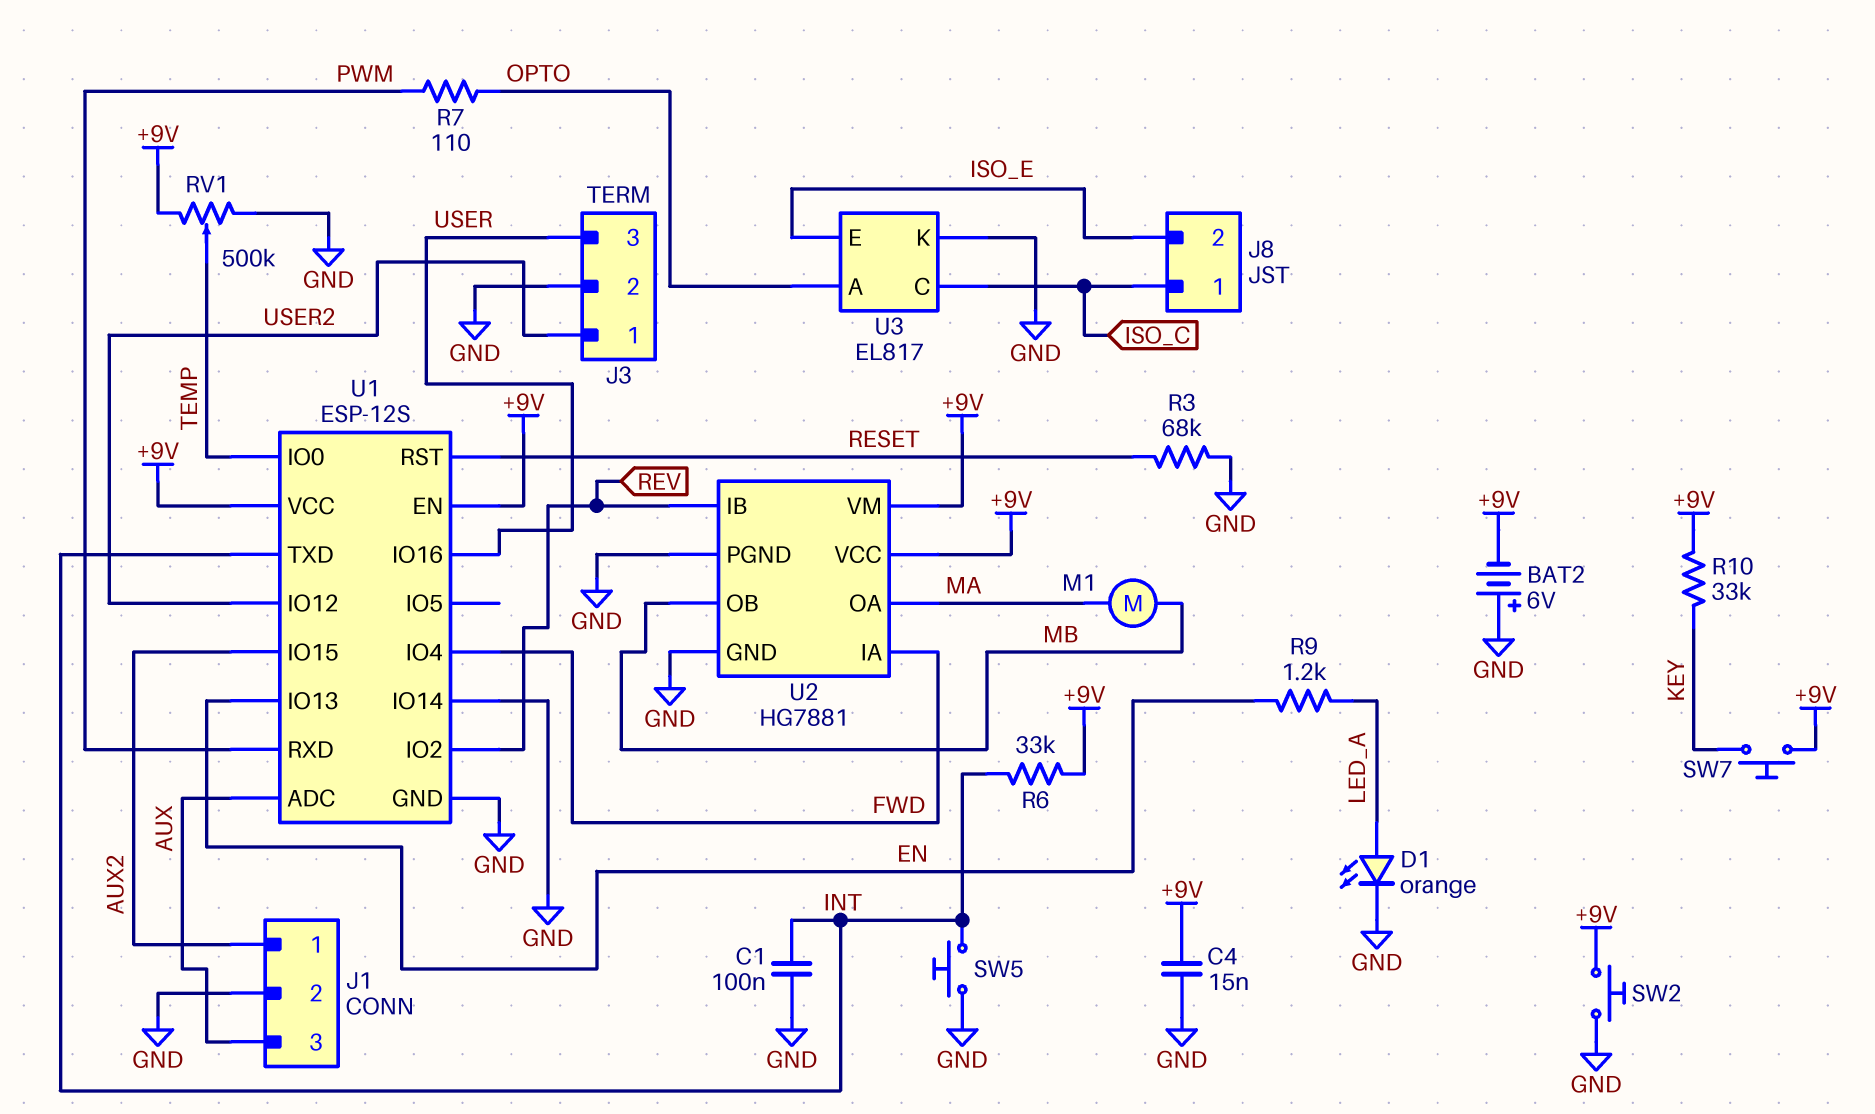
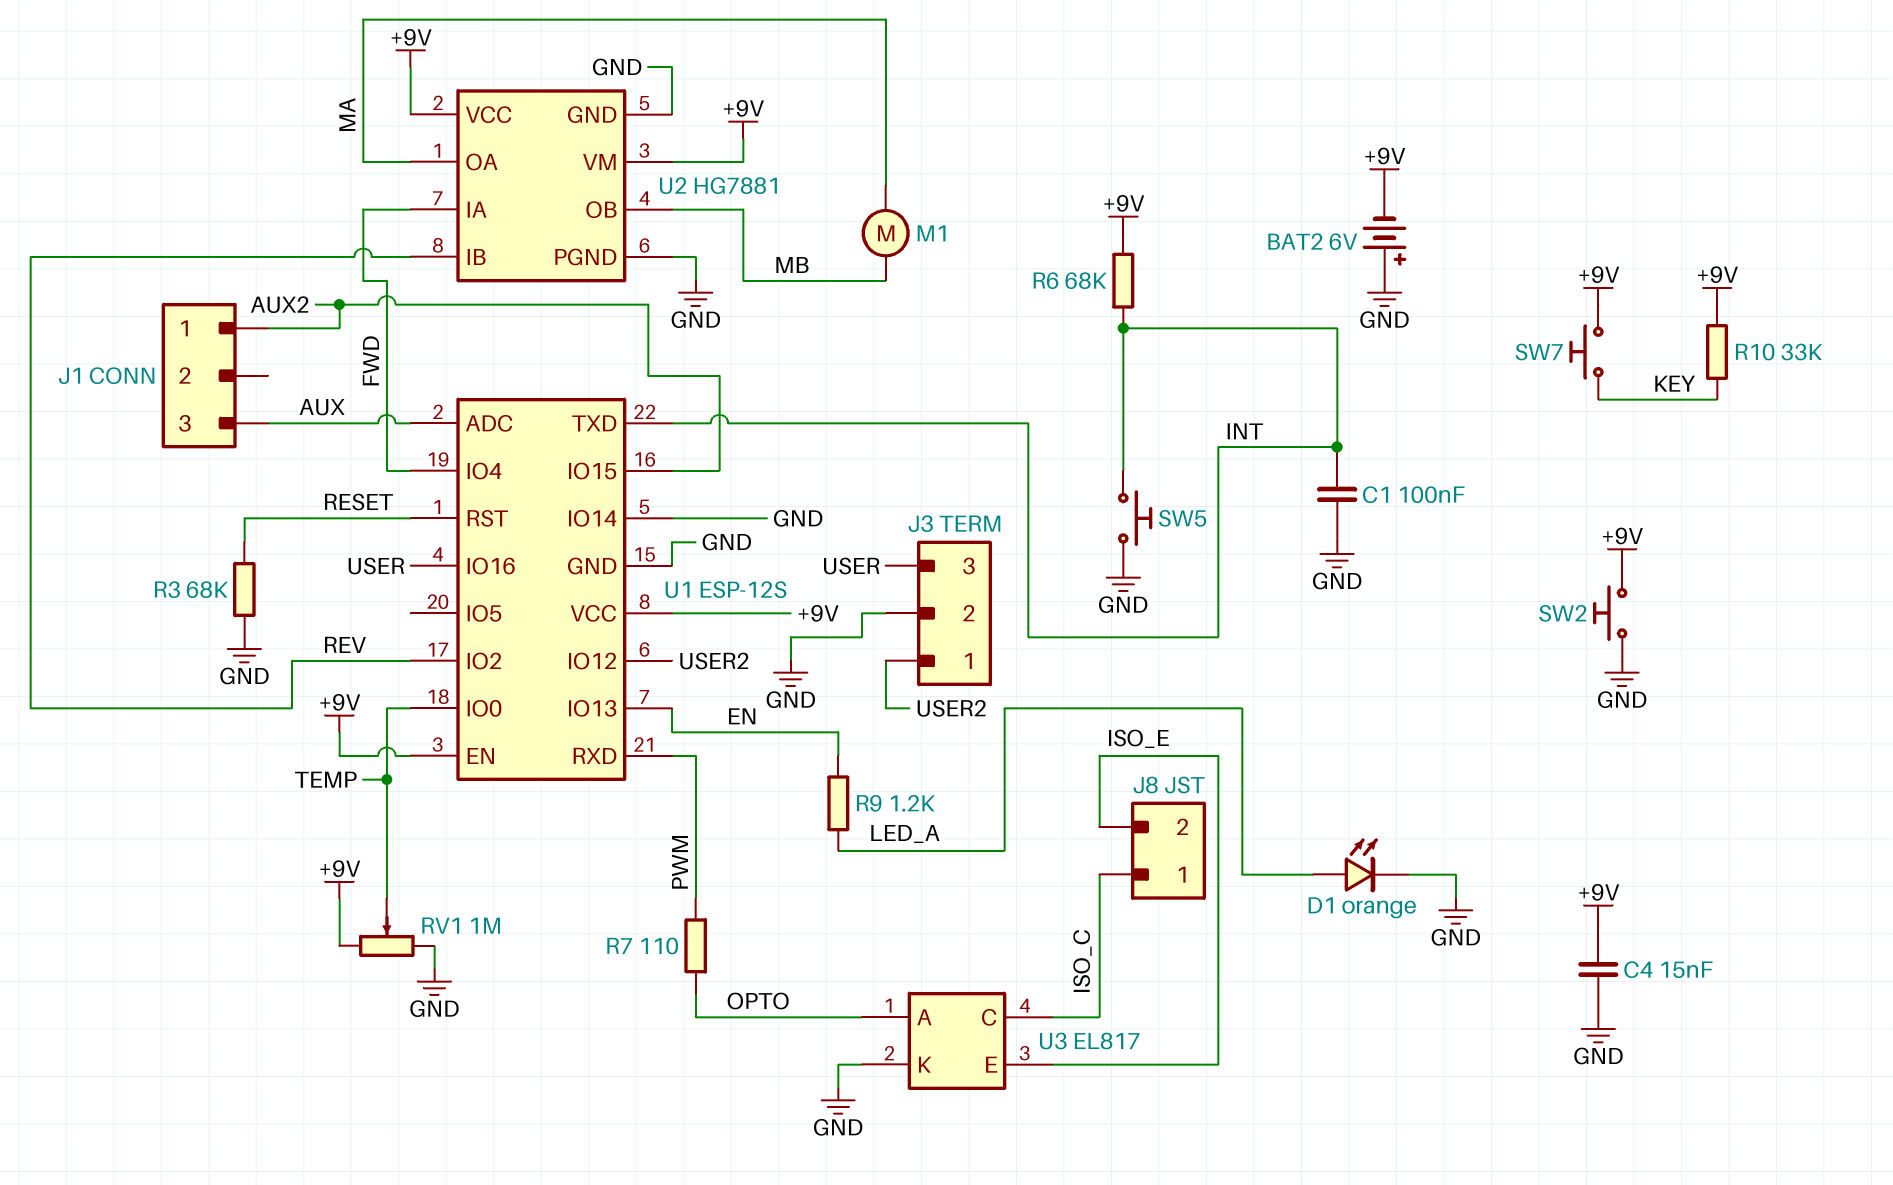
J1 pin 2: GND -> none
R6: 33k (+9V, INT) -> 68k (+9V, INT)
RV1: 500k (+9V, GND, wiper TEMP) -> 1M (+9V, GND, wiper TEMP)

